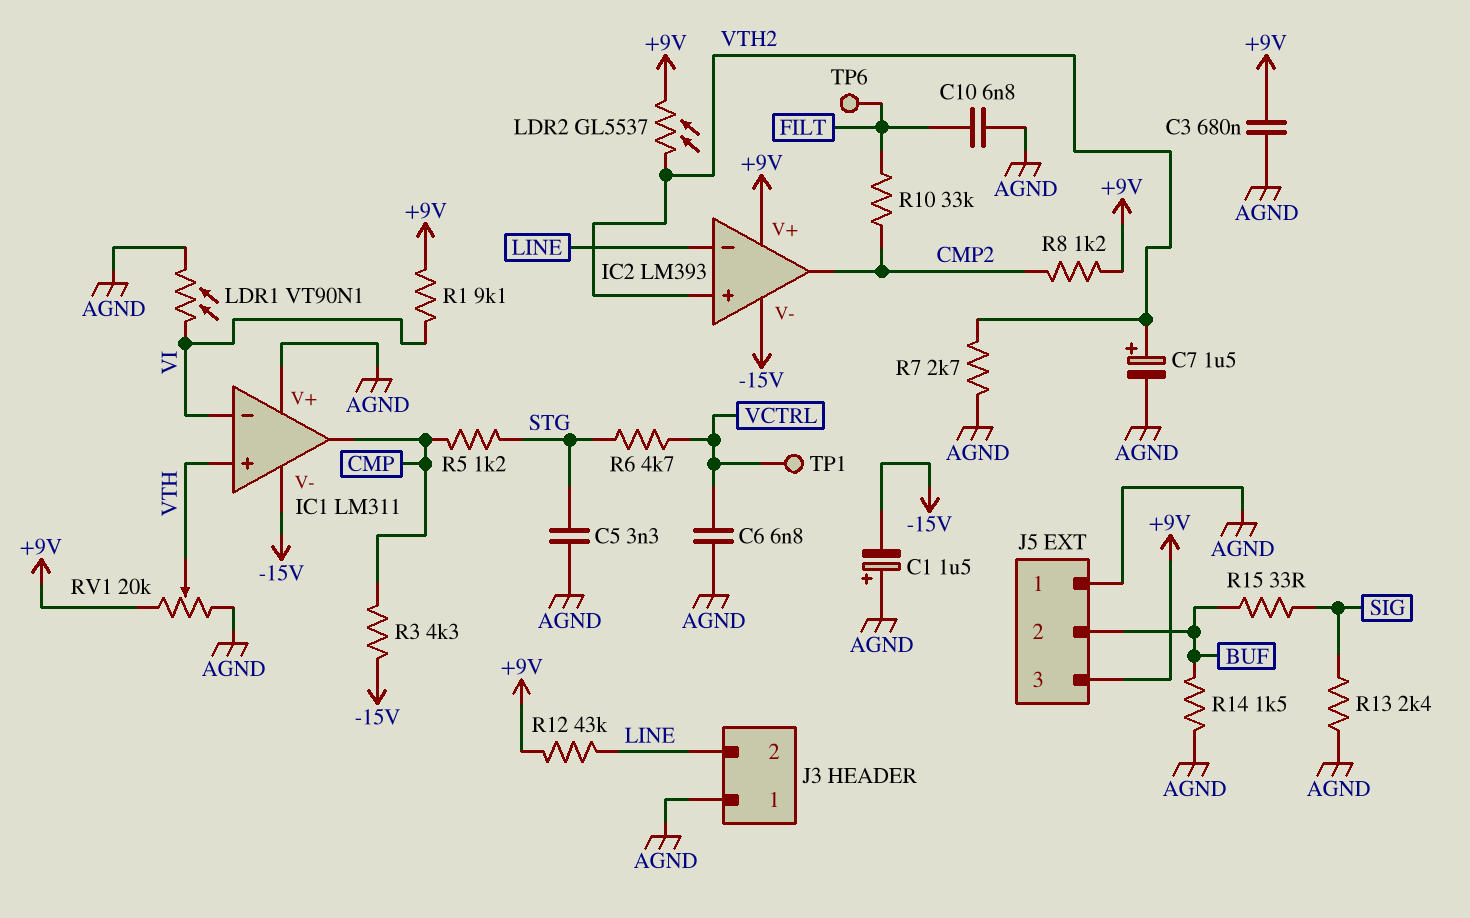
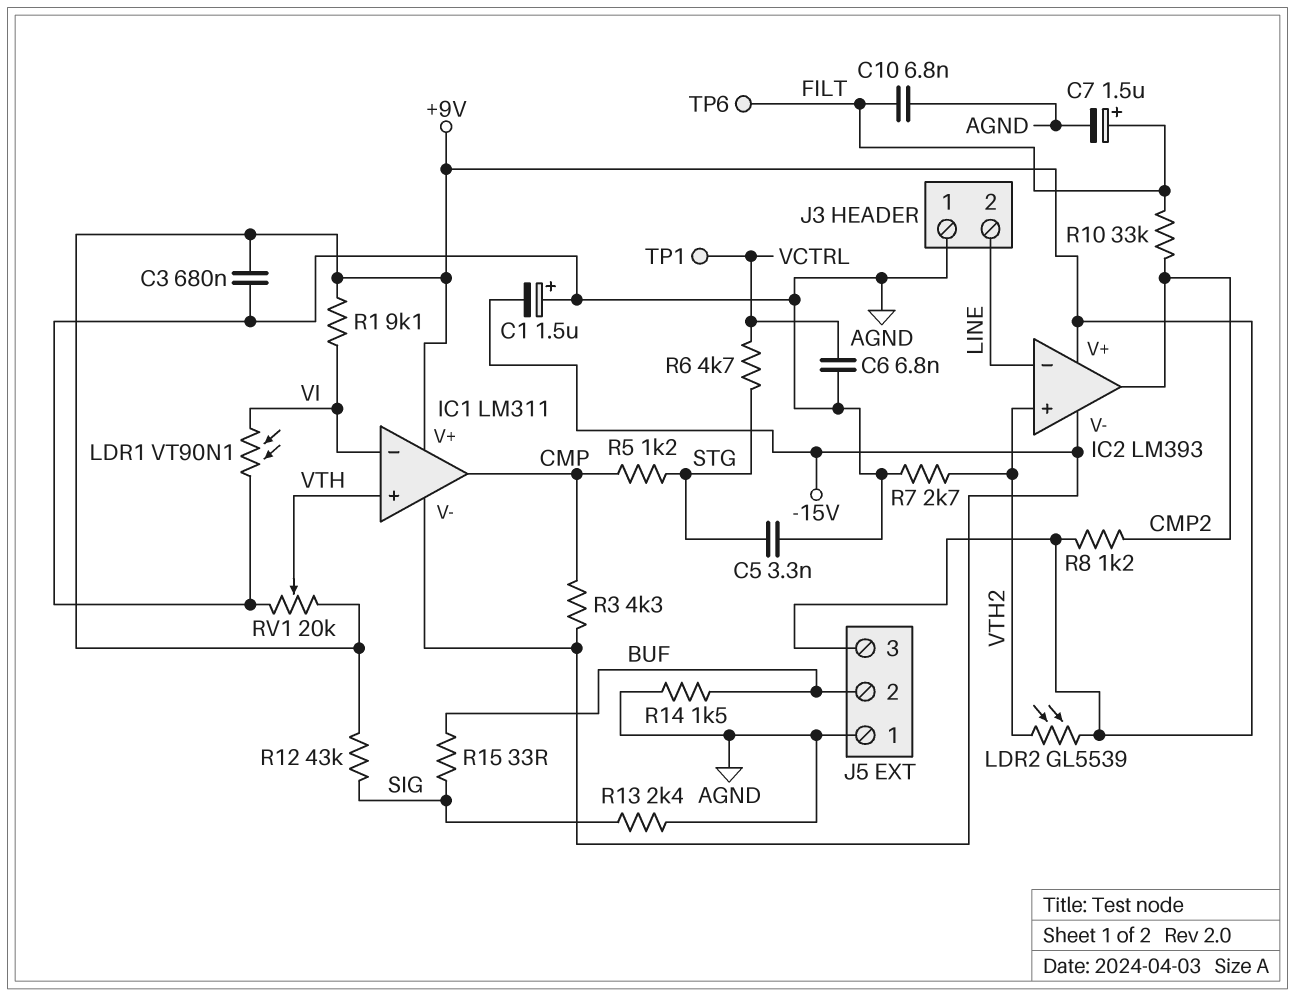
C7: 1.5uF (plus VTH2, minus AGND) -> 1.5uF (plus FILT, minus AGND)
IC1 pin V+: AGND -> +9V
LDR2: GL5537 (+9V, VTH2) -> GL5539 (+9V, VTH2)
R12: 43k (+9V, LINE) -> 43k (+9V, SIG)

